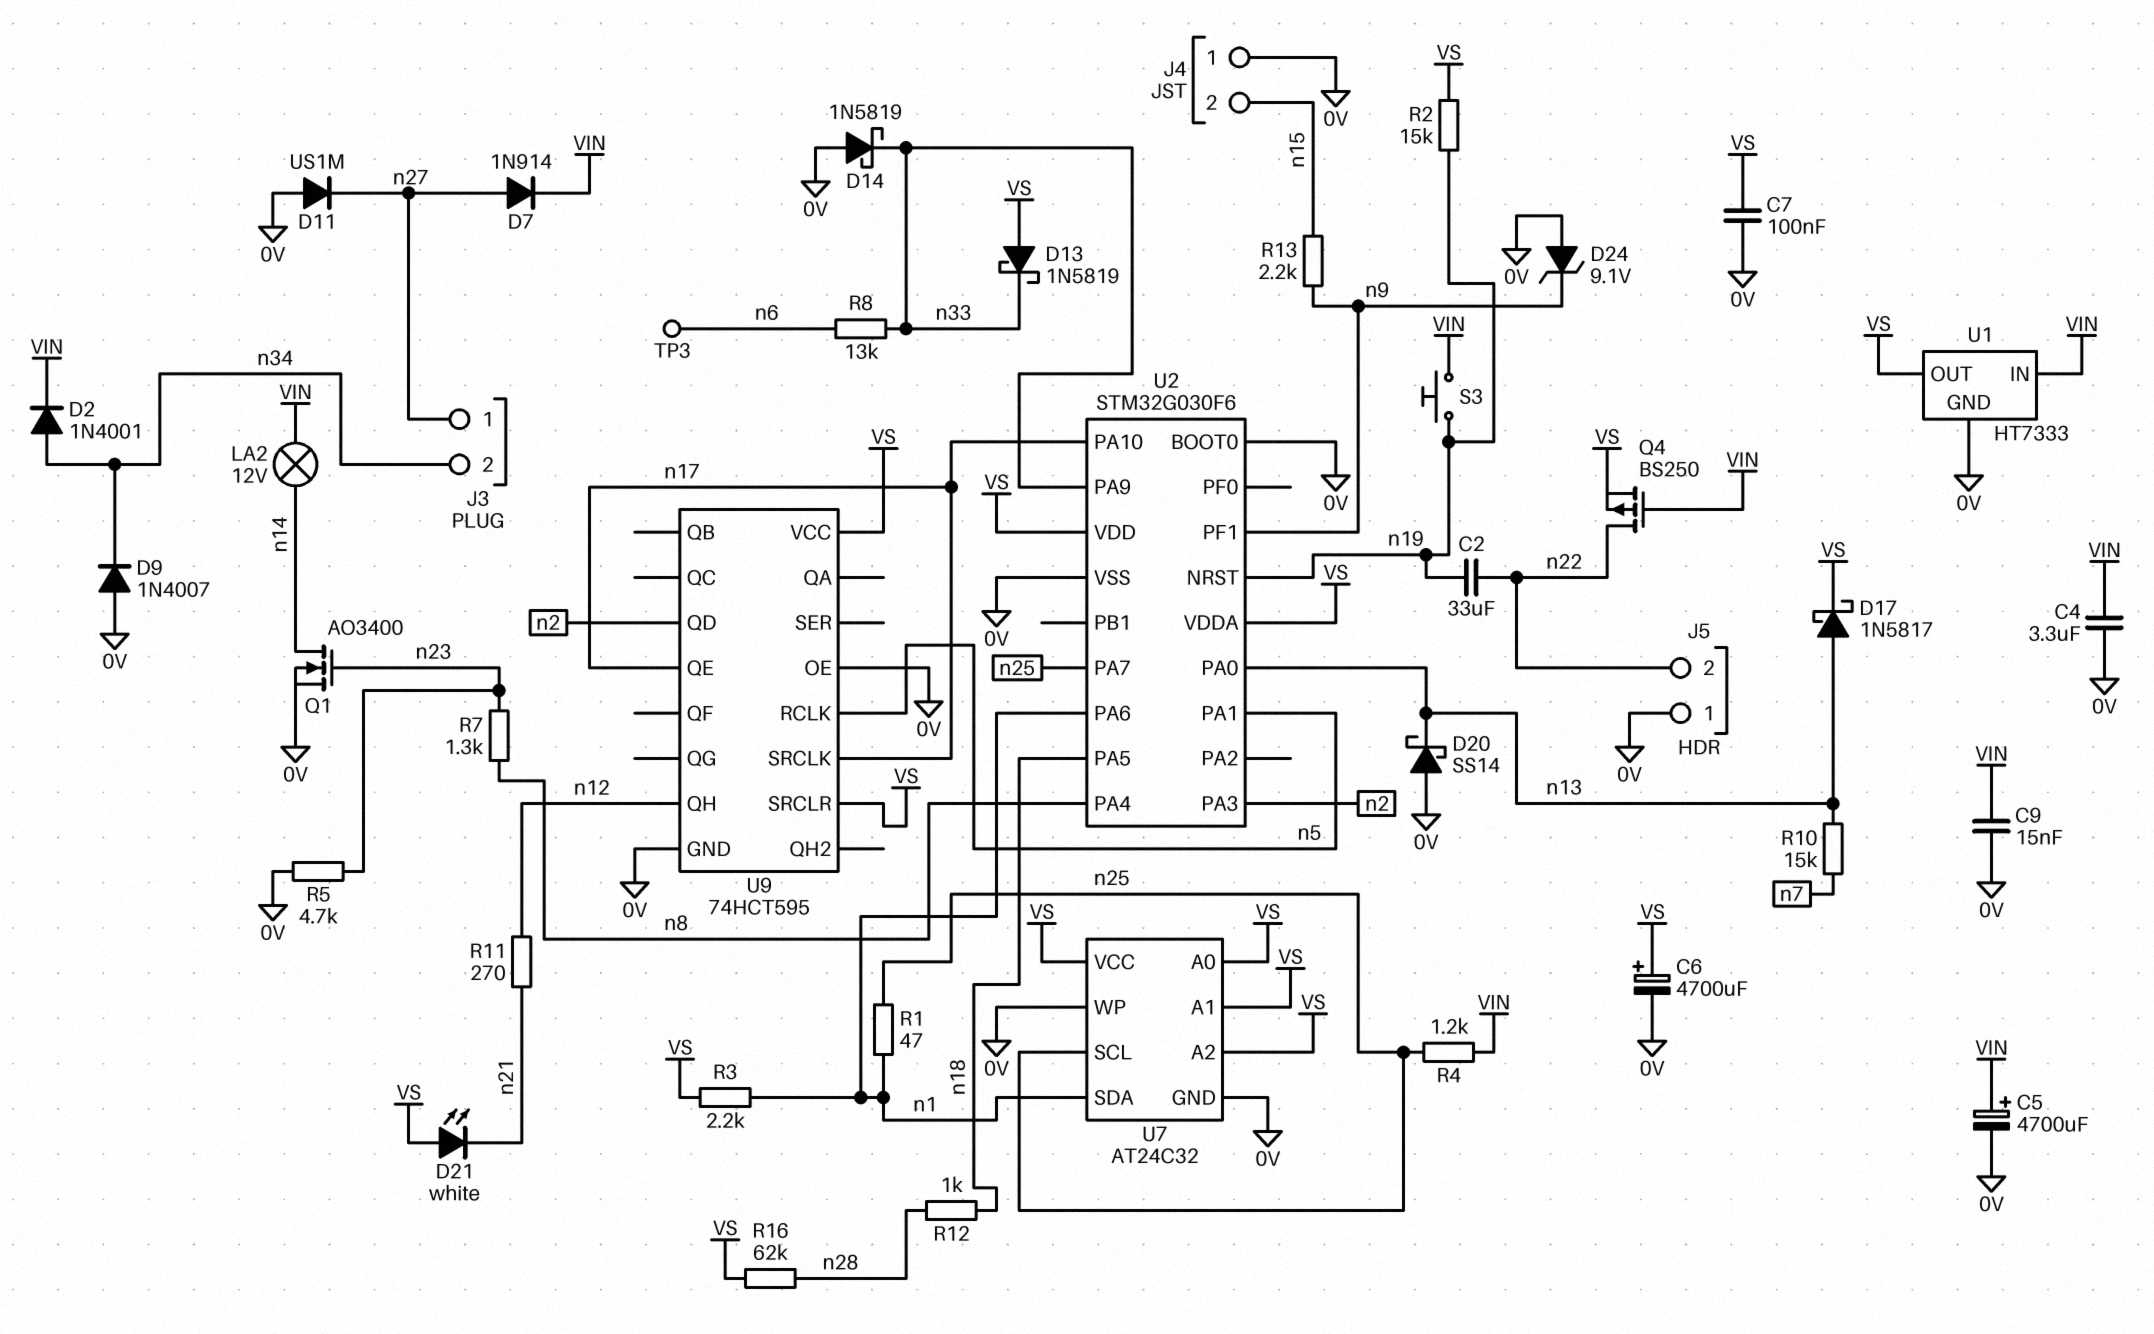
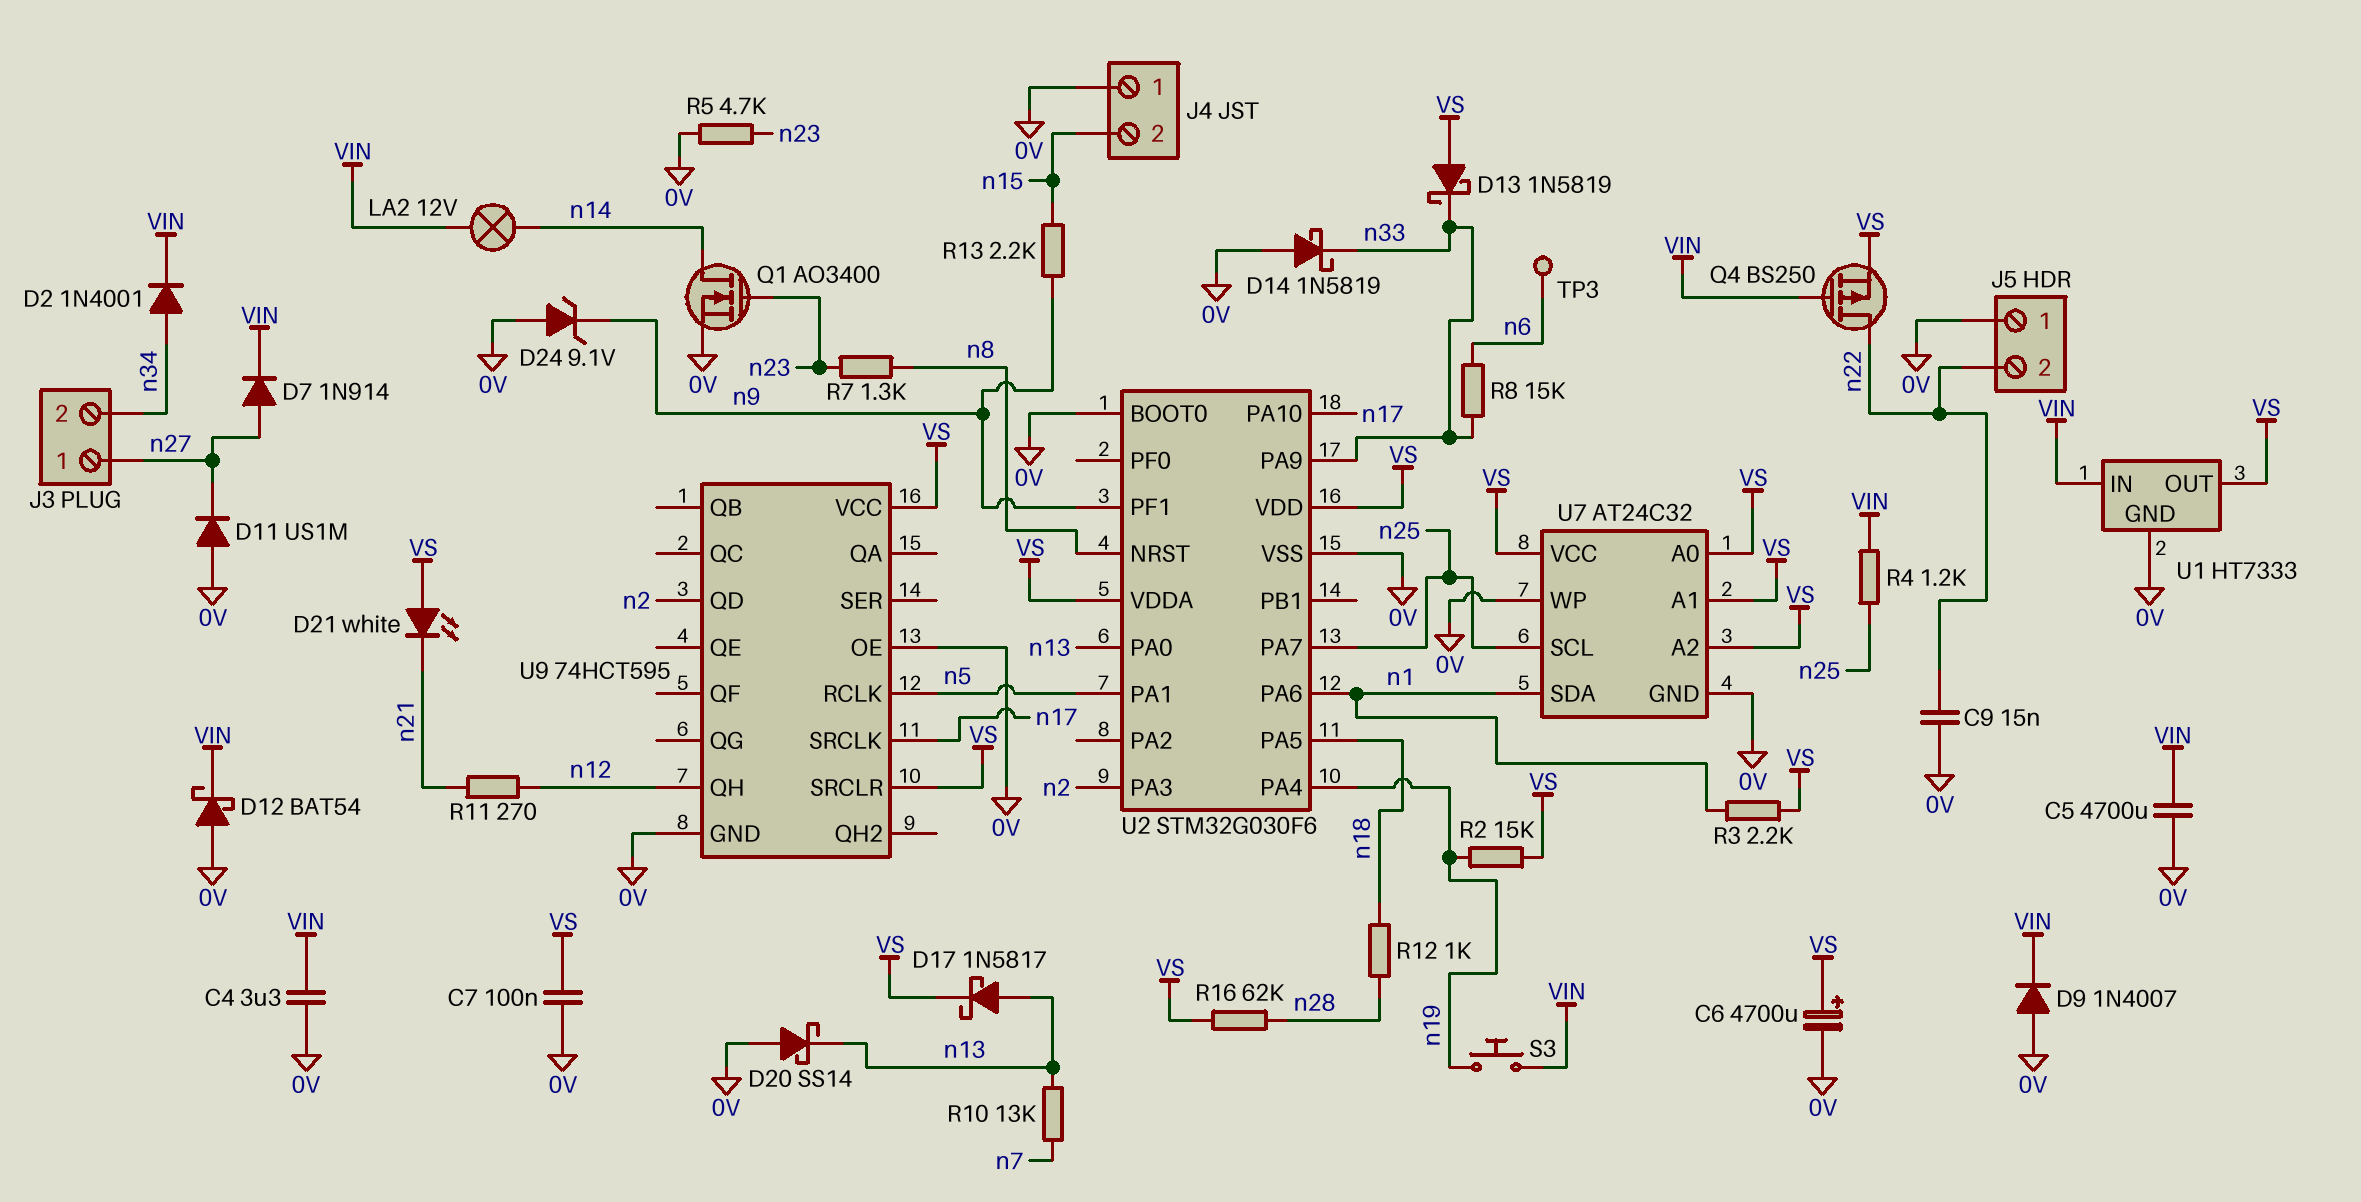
C2: 33uF (n19, n22) -> none
C5: 4700uF (plus VIN, minus 0V) -> 4700uF (0V, VIN)
C9: 15nF (0V, VIN) -> 15nF (0V, n22)
D9: diode 1N4007 (A 0V, K n34) -> diode 1N4007 (A 0V, K VIN)
D12: none -> schottky BAT54 (A 0V, K VIN)
R1: 47 (n1, n25) -> none
R8: 13k (n6, n33) -> 15k (n6, n33)
R10: 15k (n7, n13) -> 13k (n7, n13)
U2 pin NRST: n19 -> n8
U2 pin PA4: n8 -> n19
U9 pin QE: n17 -> none

